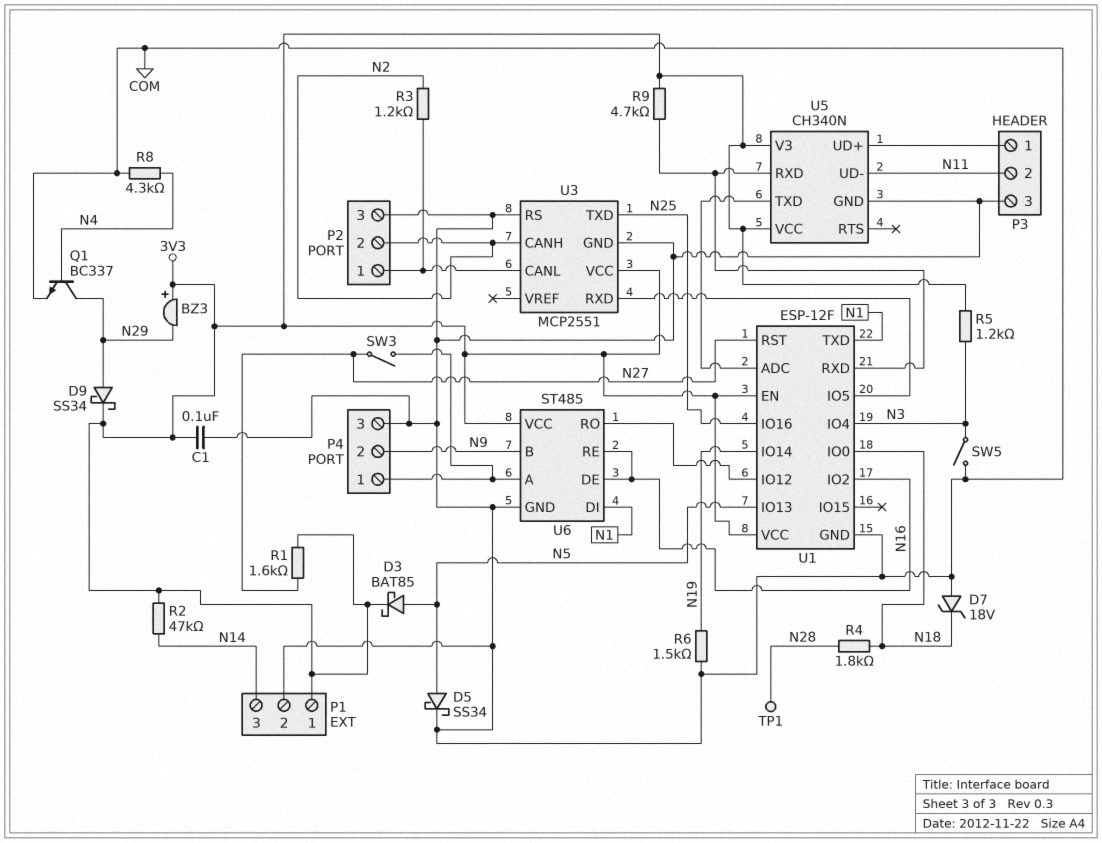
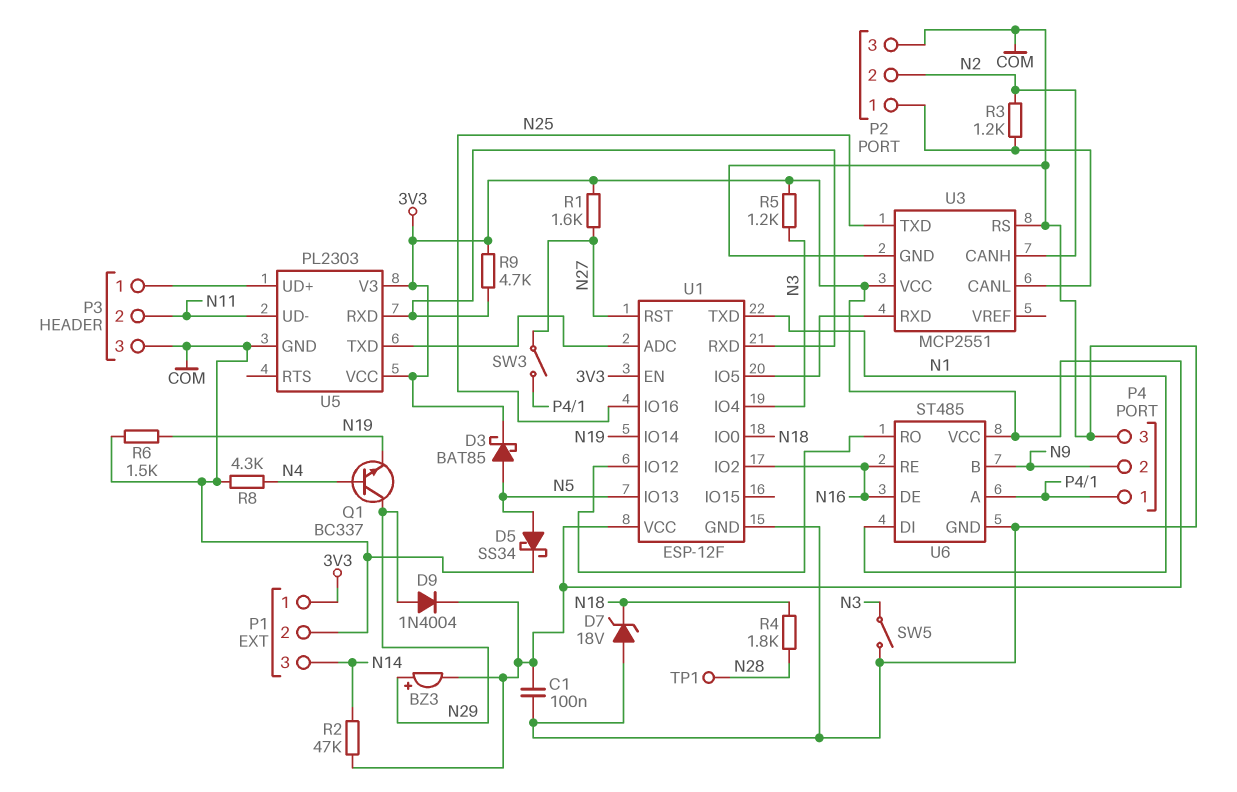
BZ3: buzzer (plus 3V3, minus N29) -> buzzer (plus N29, minus 3V3)
D9: schottky SS34 (A N29, K 3V3) -> diode 1N4004 (A N29, K 3V3)
Q1: NPN BC337 (B N4, C N29, E COM) -> NPN BC337 (B N4, C N29, E N19)
U5: CH340N -> PL2303

